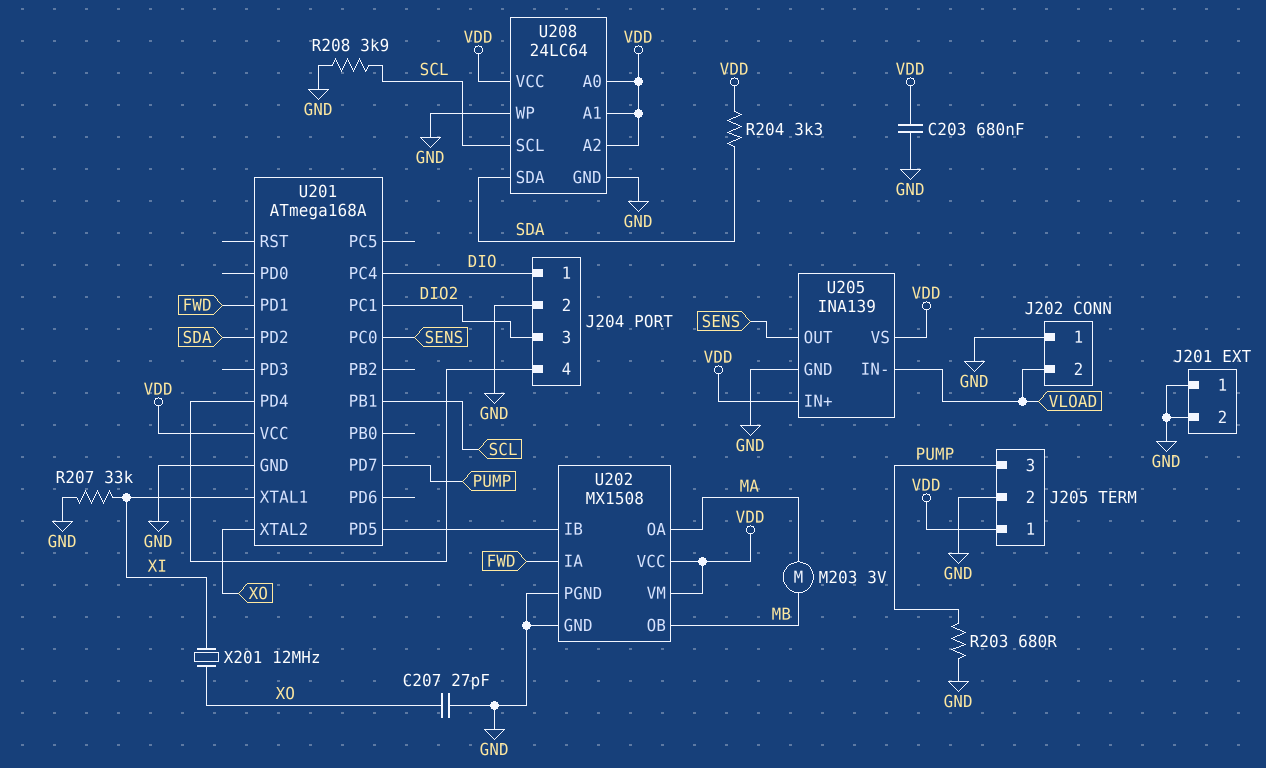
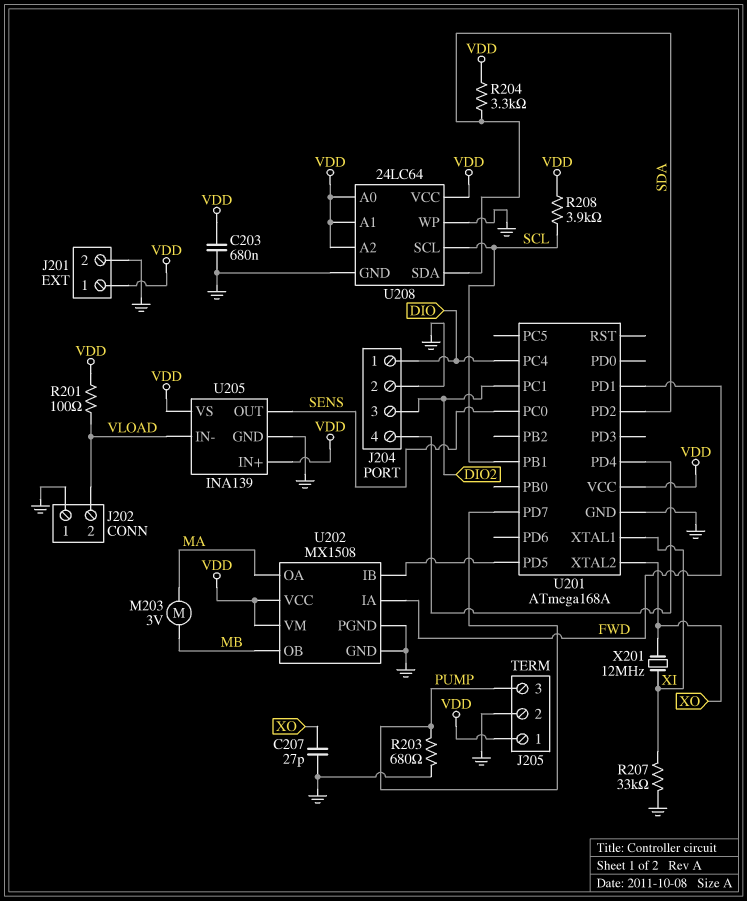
J201 pin 1: GND -> VDD
R201: none -> 100 (VDD, VLOAD)
R208: 3.9k (GND, SCL) -> 3.9k (SCL, VDD)

